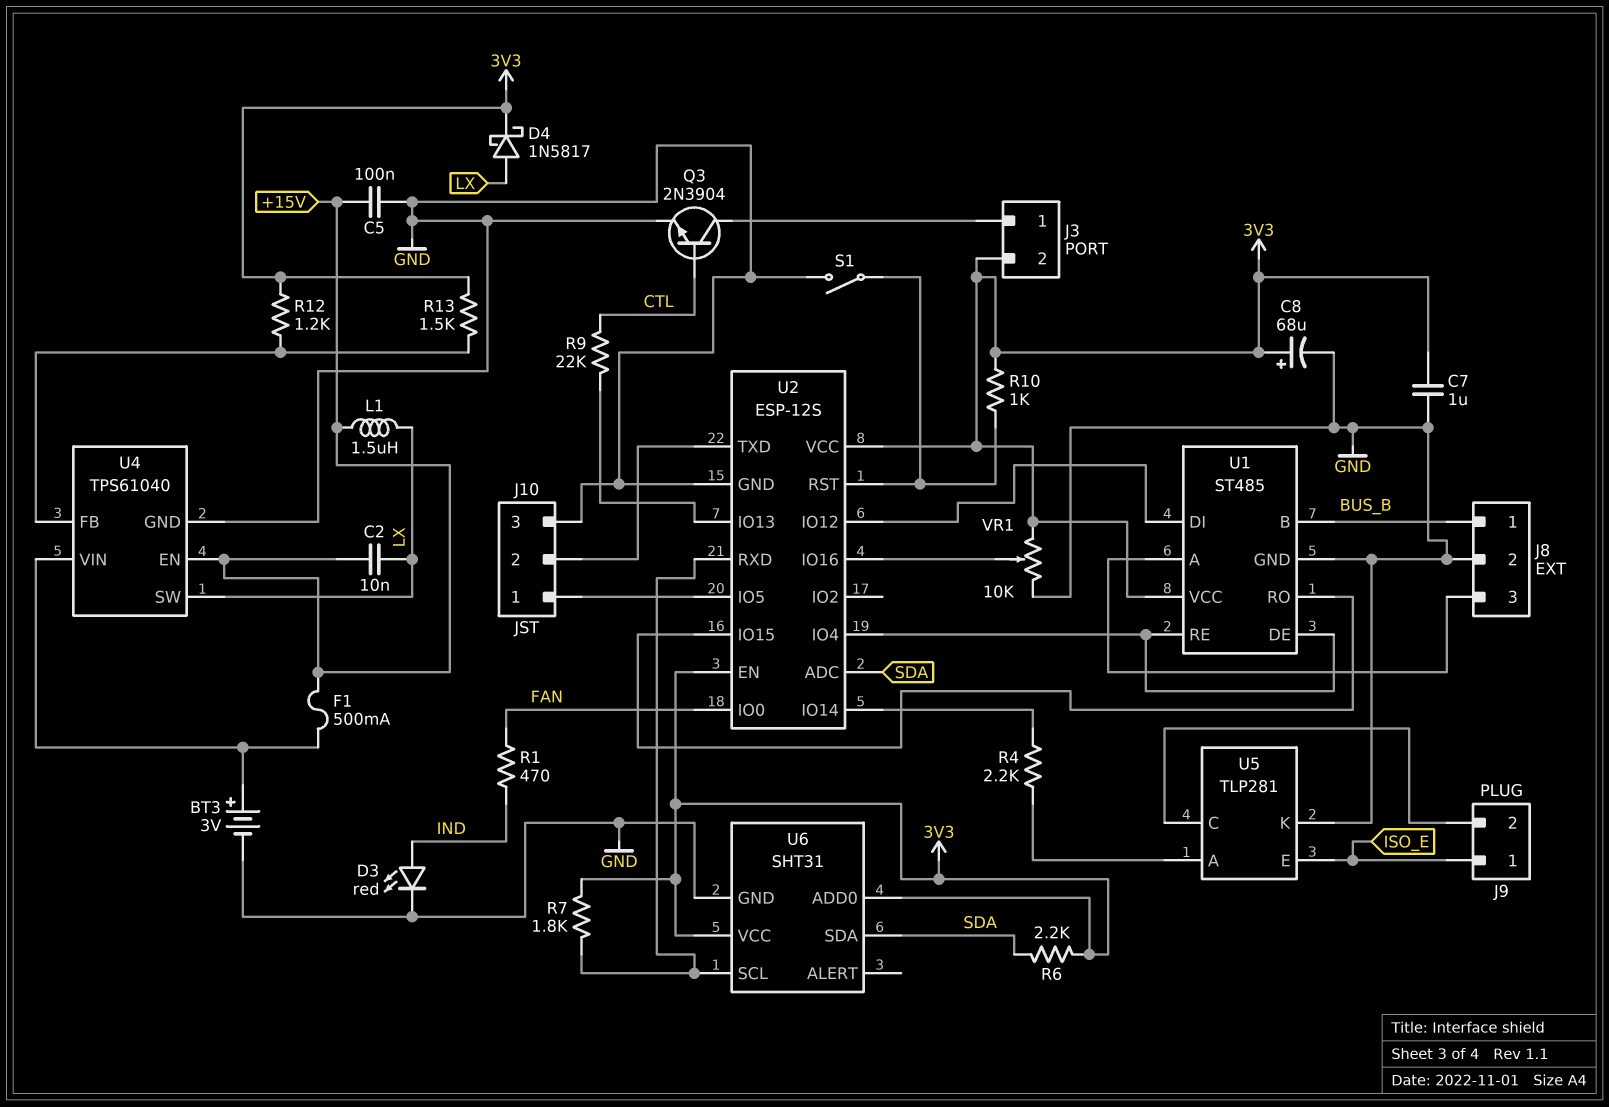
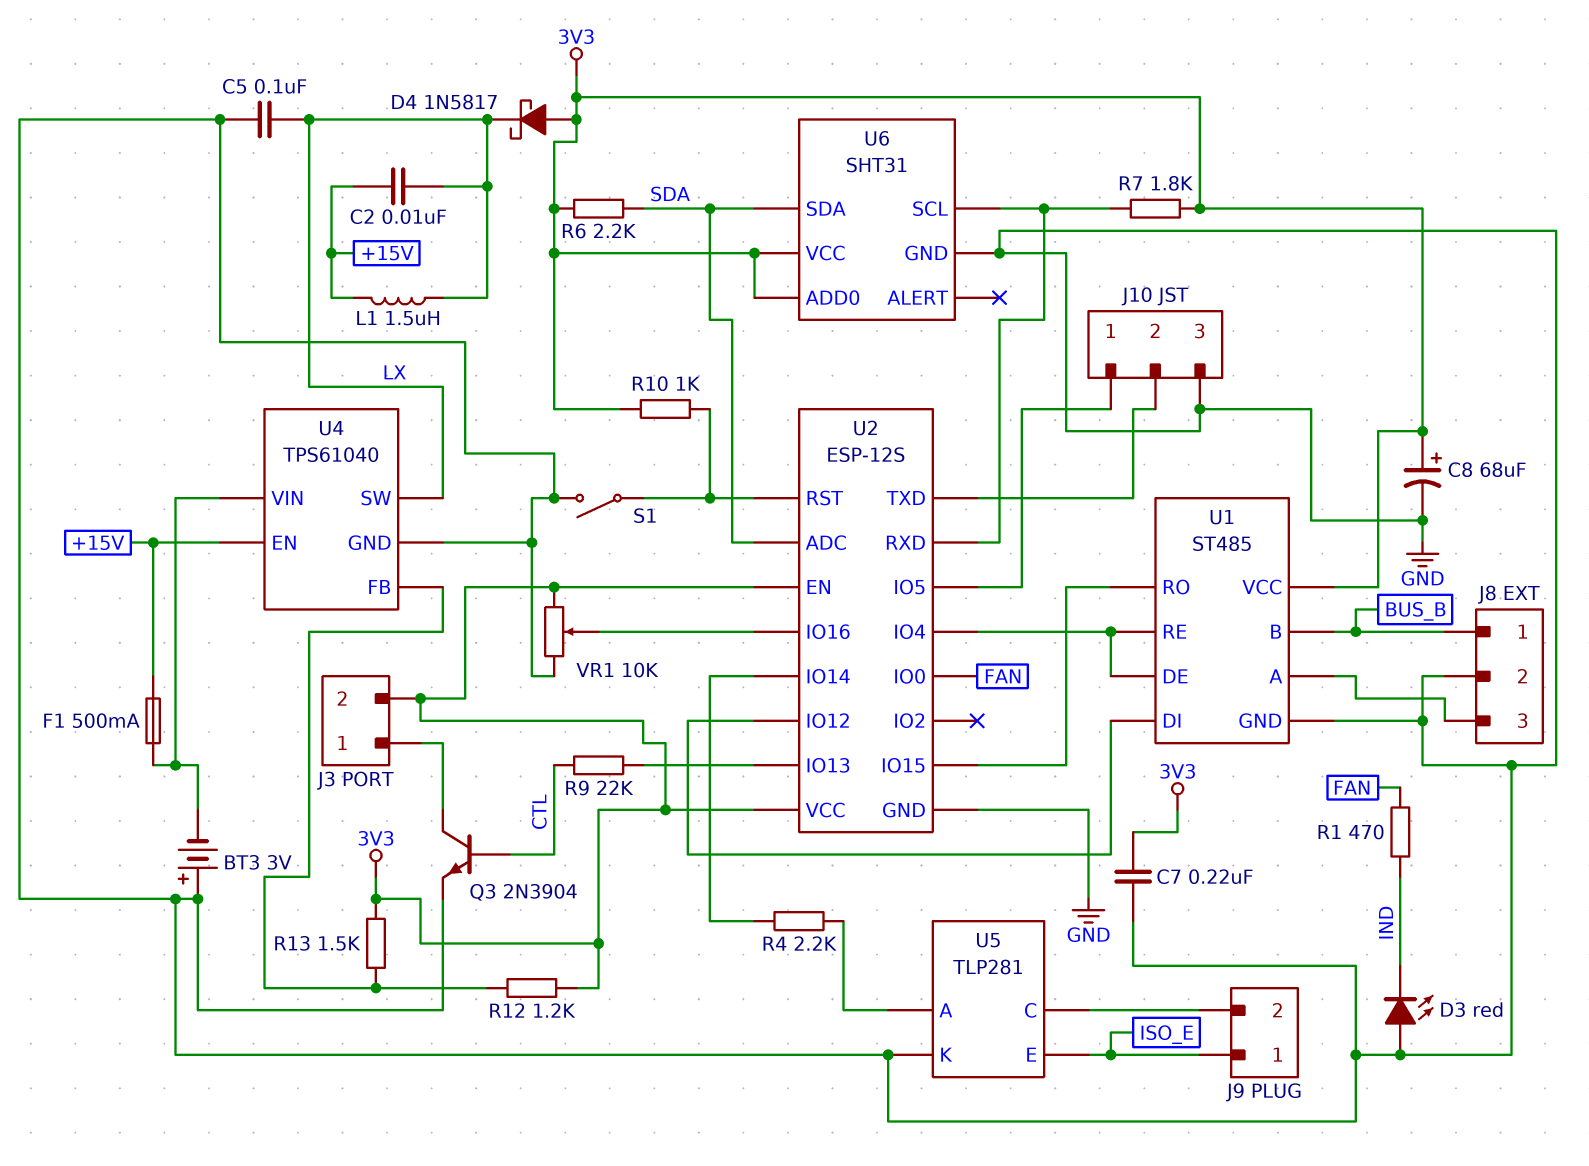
BT3: 3V (plus U4/VIN, minus GND) -> 3V (plus GND, minus U4/VIN)
C5: 100nF (+15V, GND) -> 100nF (GND, LX)
C7: 1uF (3V3, GND) -> 220nF (3V3, GND)
D3: LED red (A IND, K GND) -> LED red (A GND, K IND)
D4: schottky 1N5817 (A LX, K 3V3) -> schottky 1N5817 (A 3V3, K LX)

